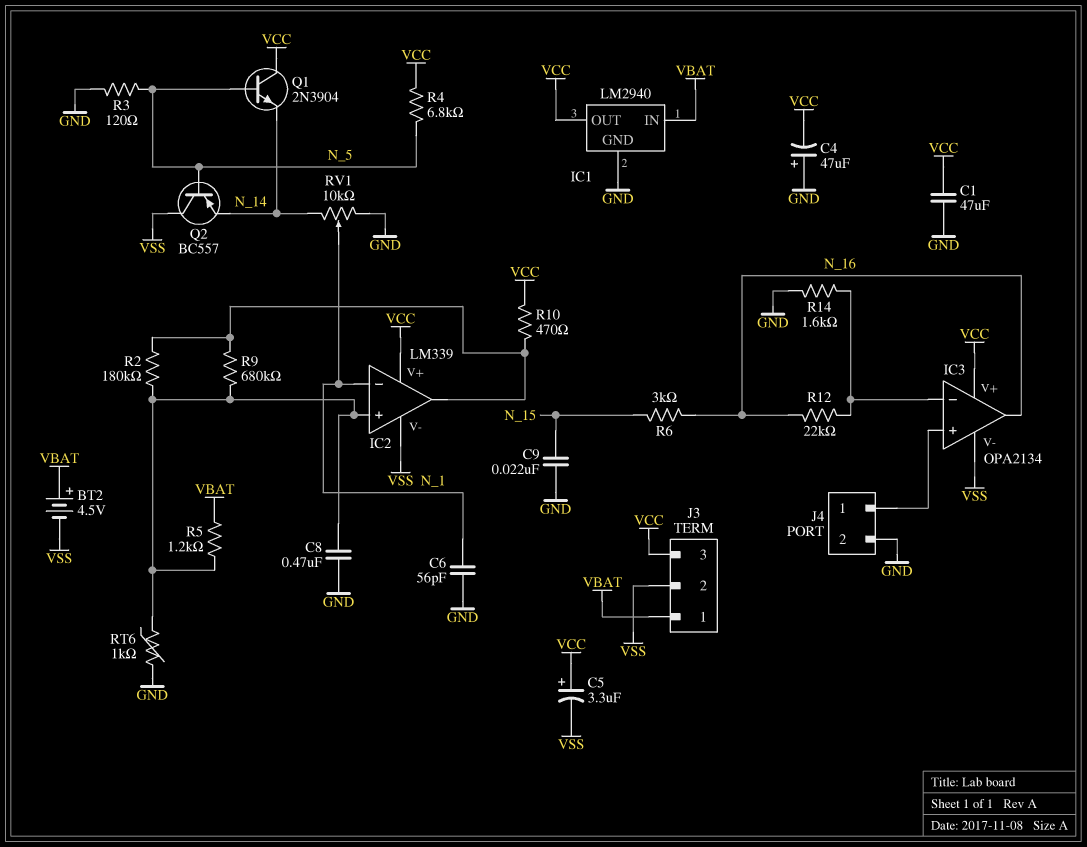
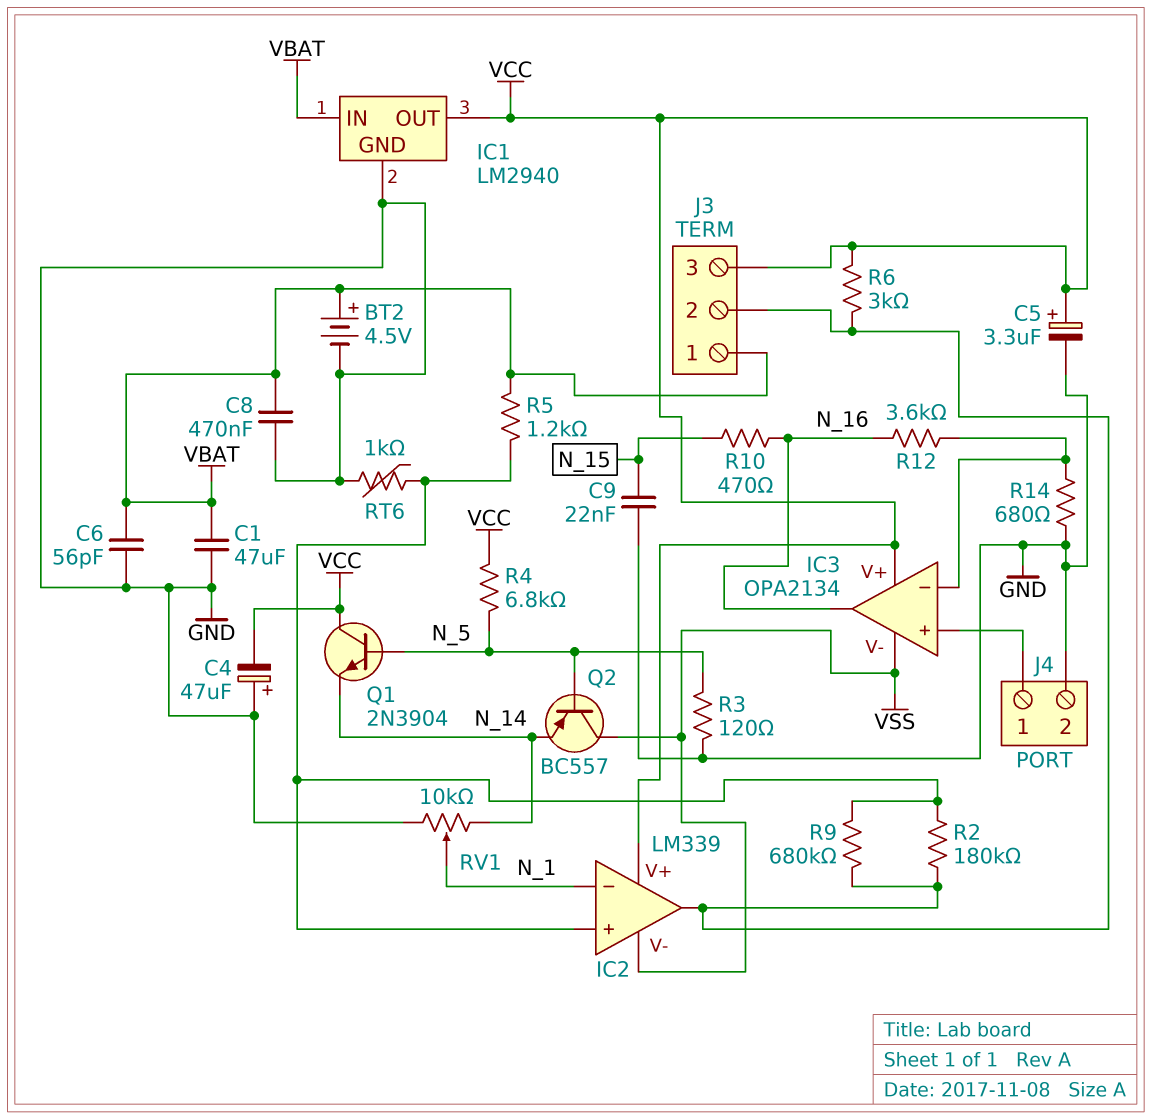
BT2: 4.5V (plus VBAT, minus VSS) -> 4.5V (plus VBAT, minus GND)
C1: 47uF (GND, VCC) -> 47uF (GND, VBAT)
C5: 3.3uF (plus VCC, minus VSS) -> 3.3uF (plus VCC, minus GND)
C6: 56pF (GND, N_1) -> 56pF (GND, VBAT)
C8: 470nF (GND, IC2/in+) -> 470nF (GND, VBAT)
J3 pin 2: VSS -> IC2/out
R6: 3k (N_15, N_16) -> 3k (IC2/out, VCC)
R10: 470 (IC2/out, VCC) -> 470 (N_15, N_16)
R12: 22k (IC3/in-, N_16) -> 3.6k (IC3/in-, N_16)
R14: 1.6k (GND, IC3/in-) -> 680 (GND, IC3/in-)

